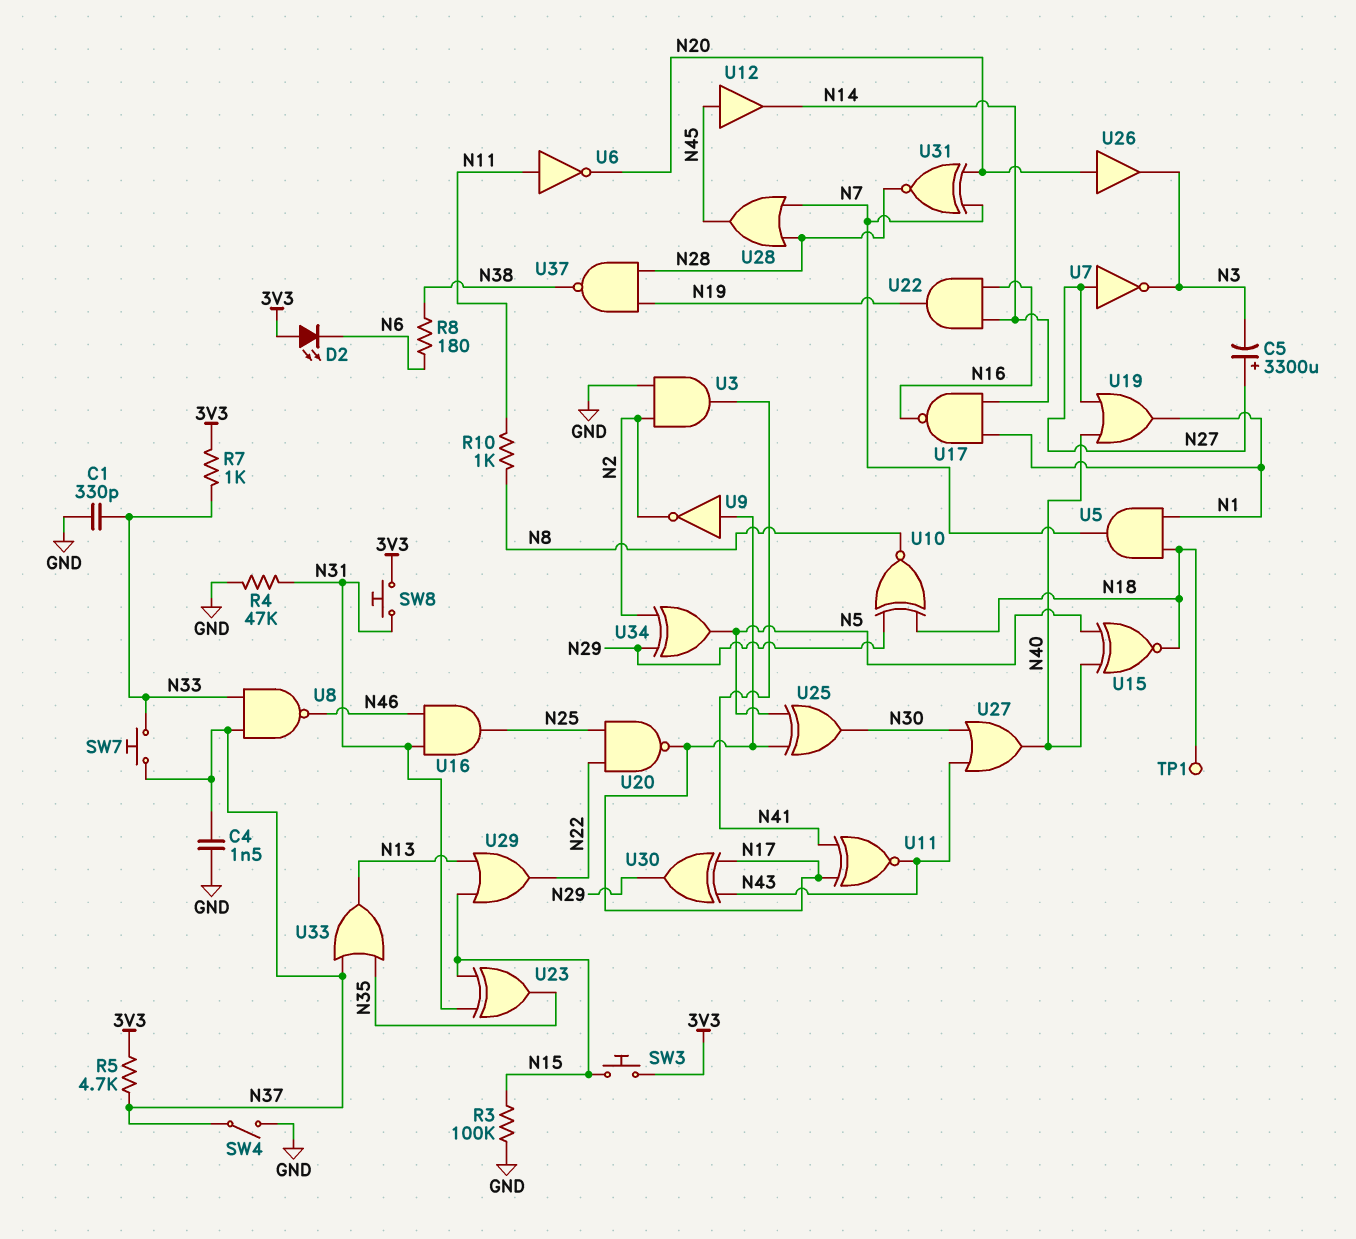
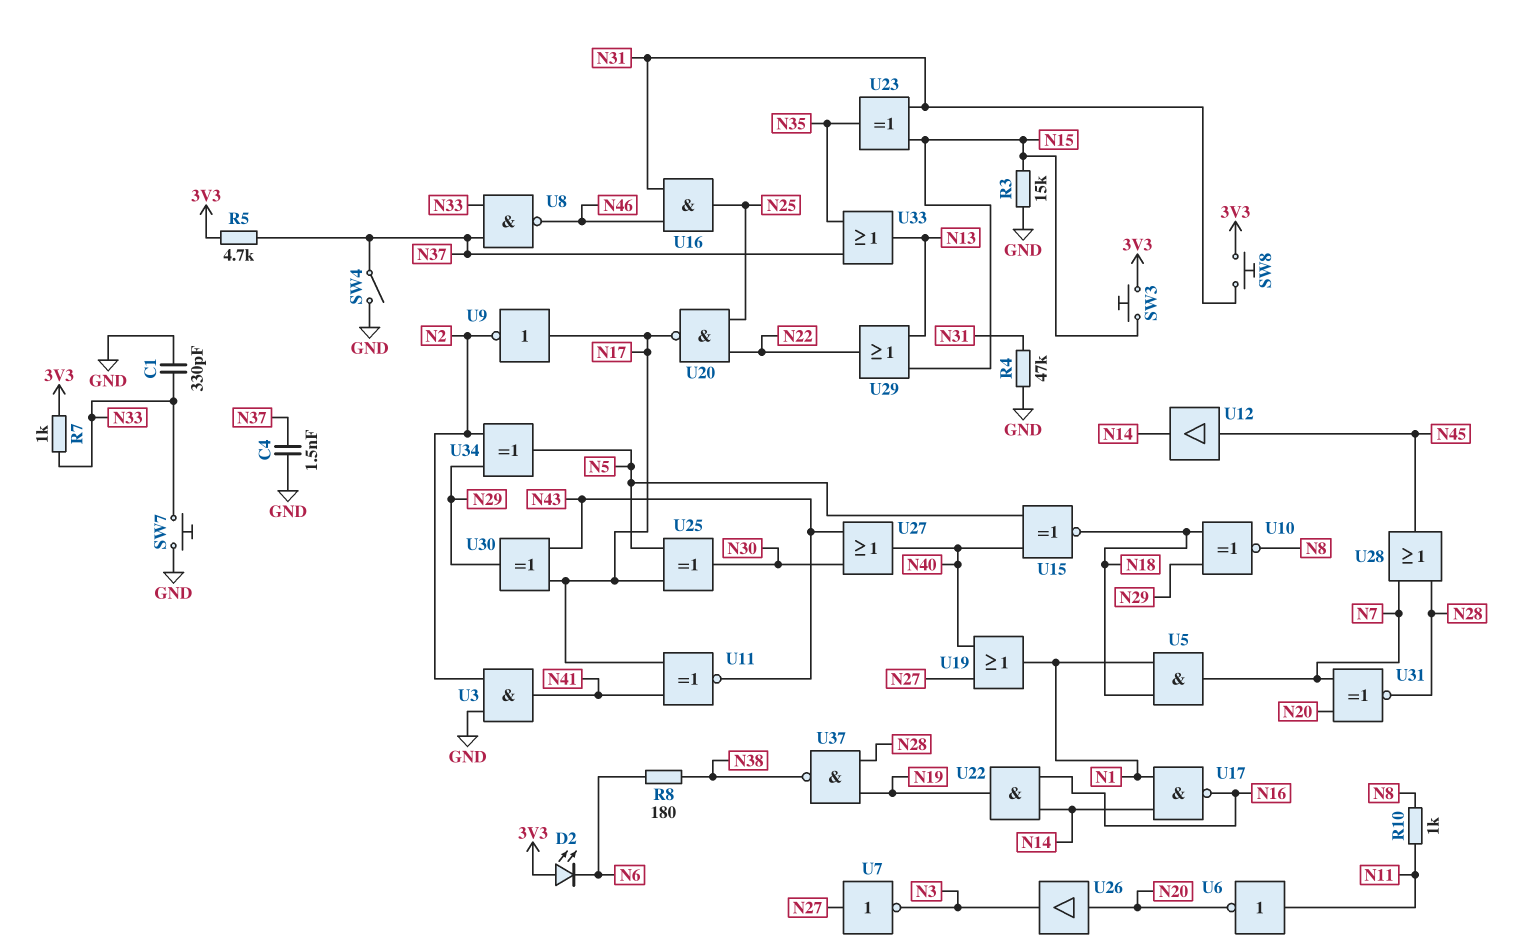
C5: 3300uF (plus N27, minus N3) -> none
R3: 100k (GND, N15) -> 15k (GND, N15)
SW7: button (N33, N37) -> button (GND, N33)
TP1: test point (N18) -> none

